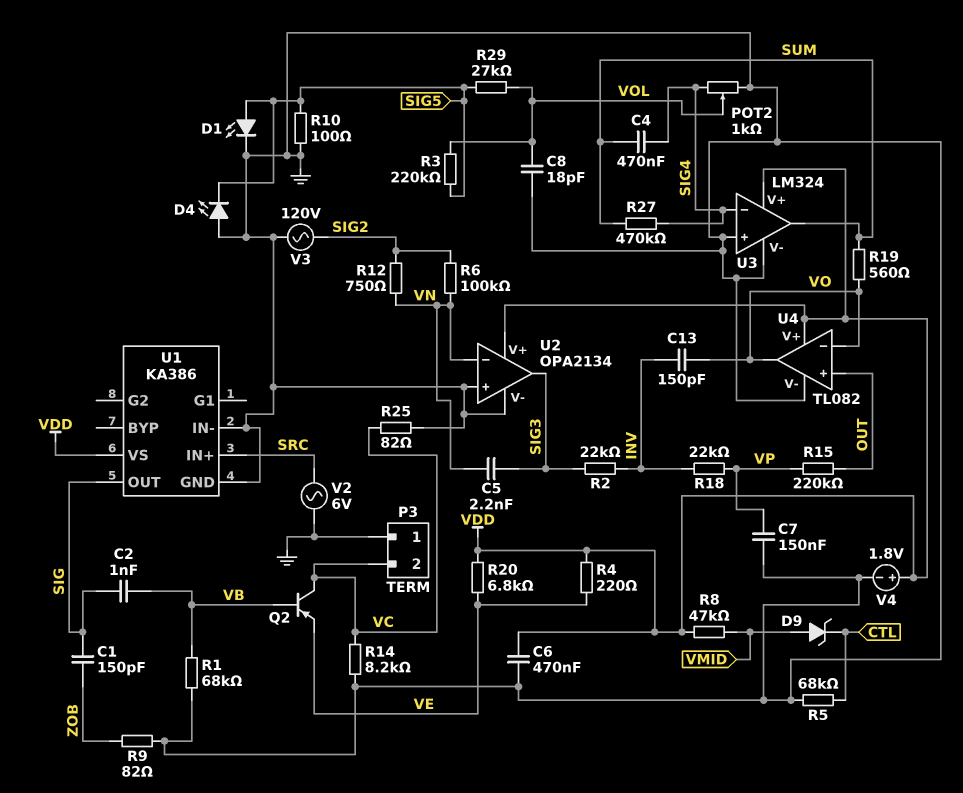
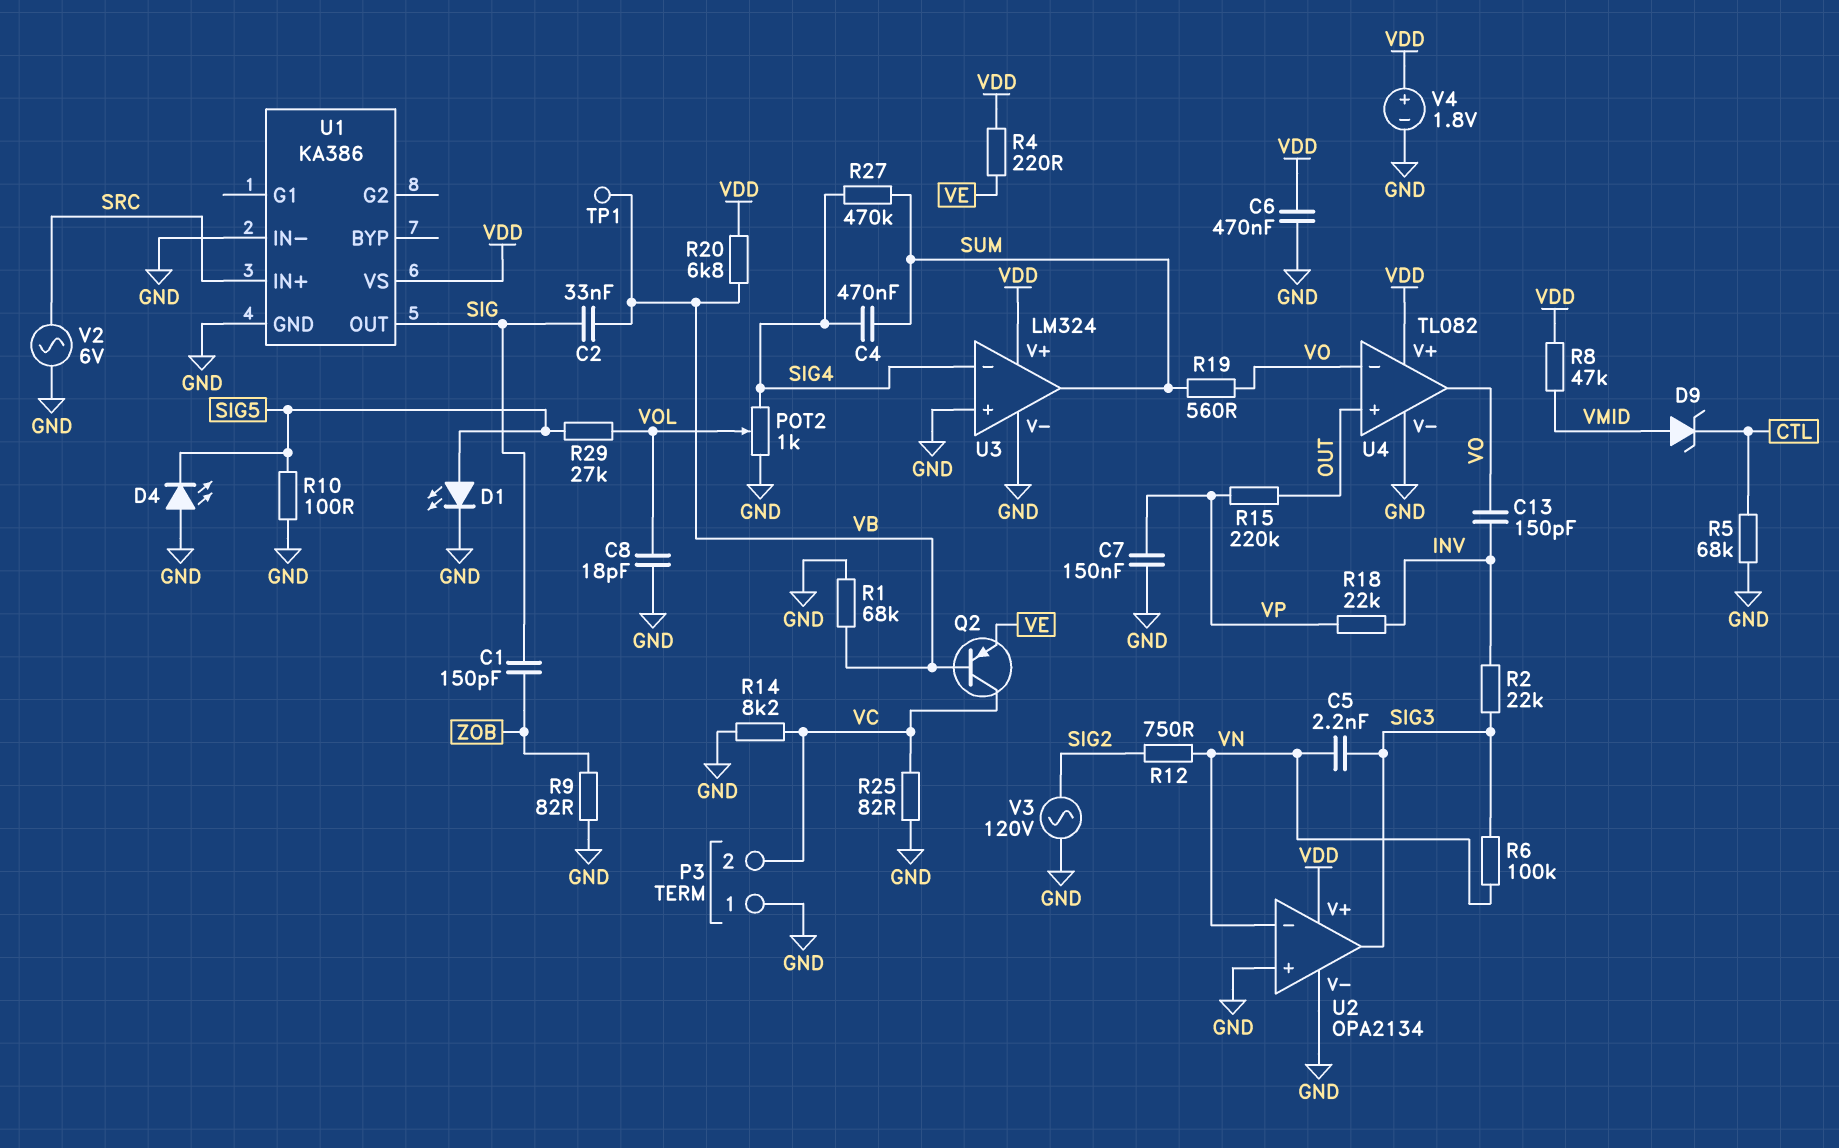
C2: 1nF (SIG, VB) -> 33nF (SIG, VB)
R3: 220k (SIG5, VOL) -> none
R6: 100k (SIG2, VN) -> 100k (SIG3, VN)
R20: 6.8k (VDD, VE) -> 6.8k (VB, VDD)
TP1: none -> test point (VB)

